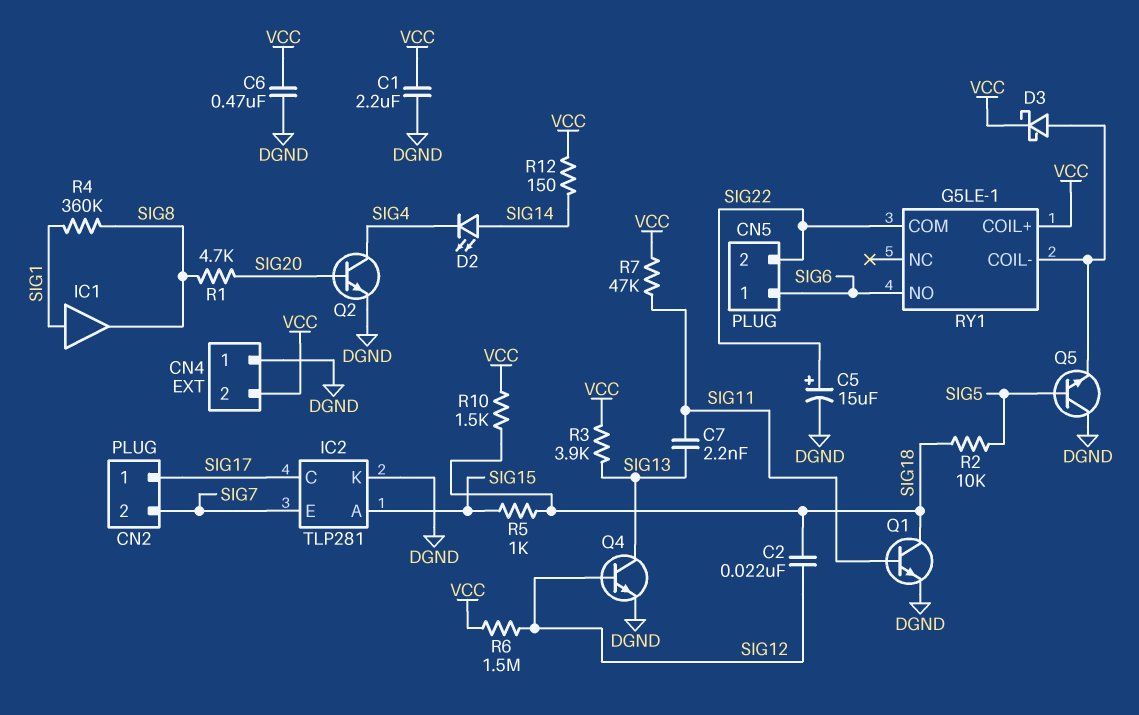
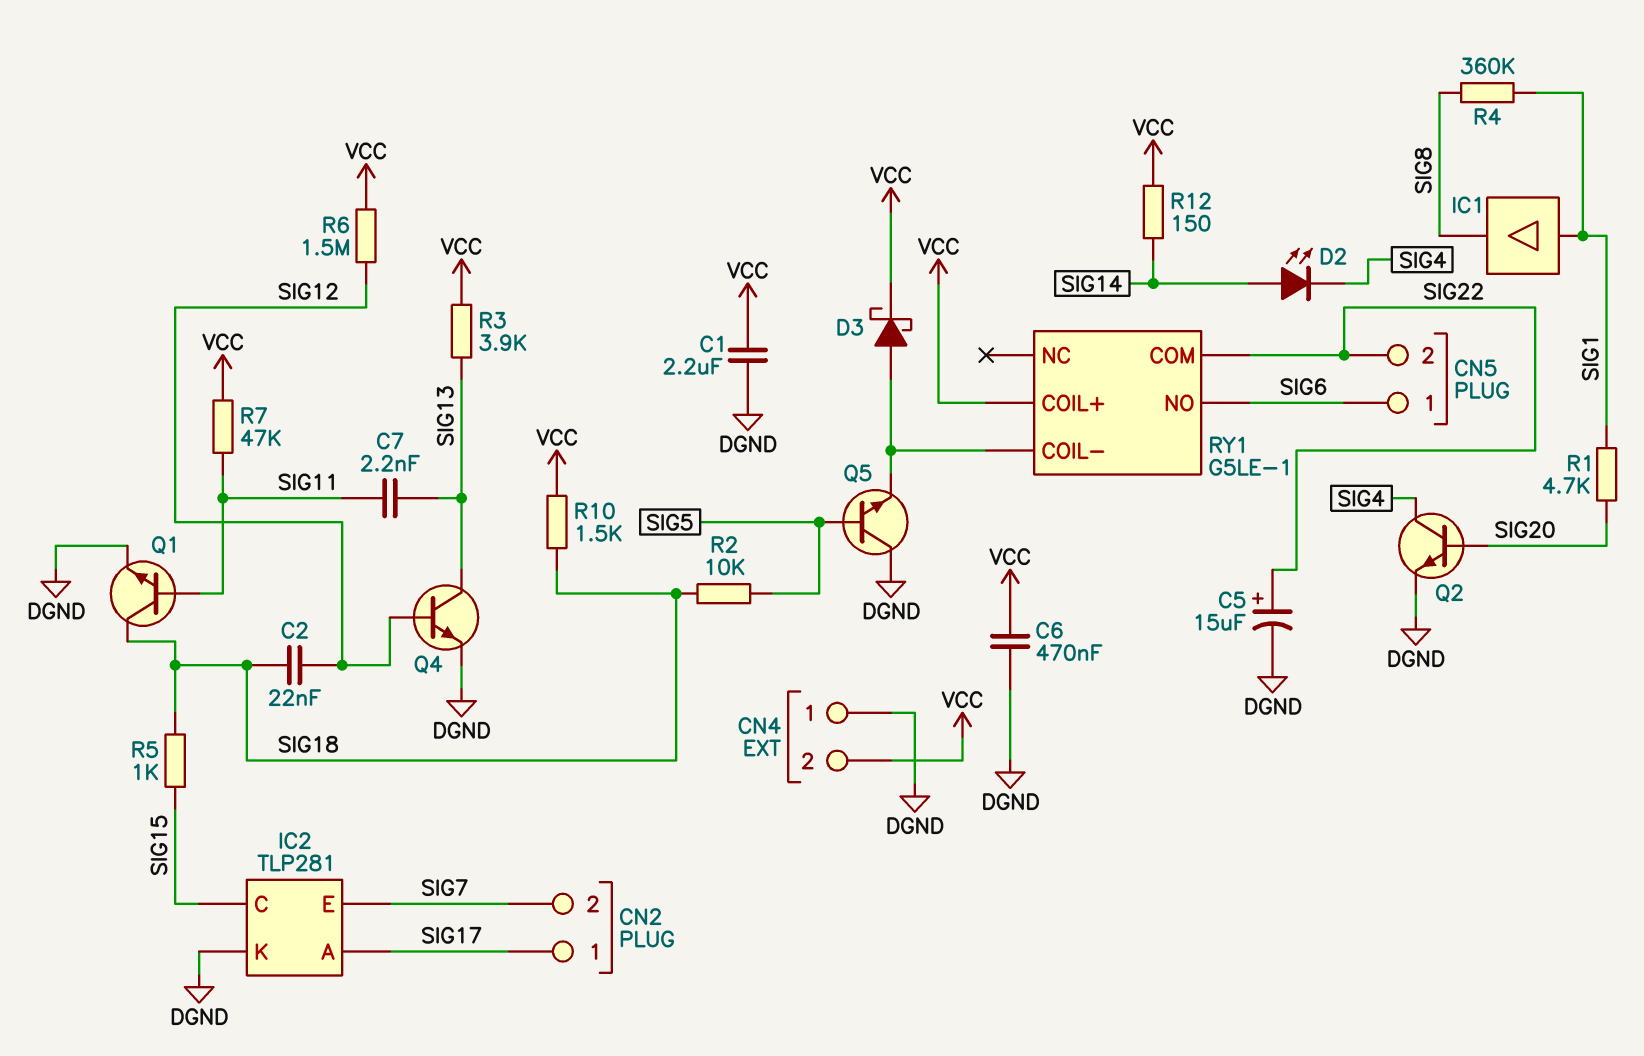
IC2 pin A: SIG15 -> SIG17
IC2 pin C: SIG17 -> SIG15
R1: 4.7k (SIG8, SIG20) -> 4.7k (SIG1, SIG20)

